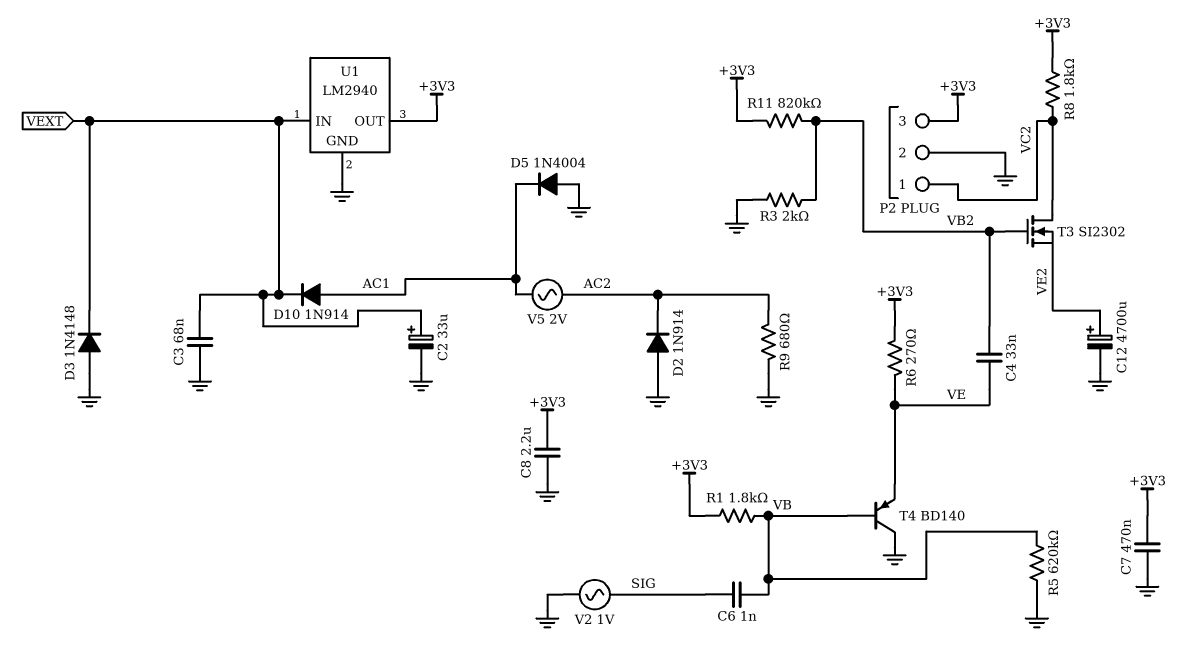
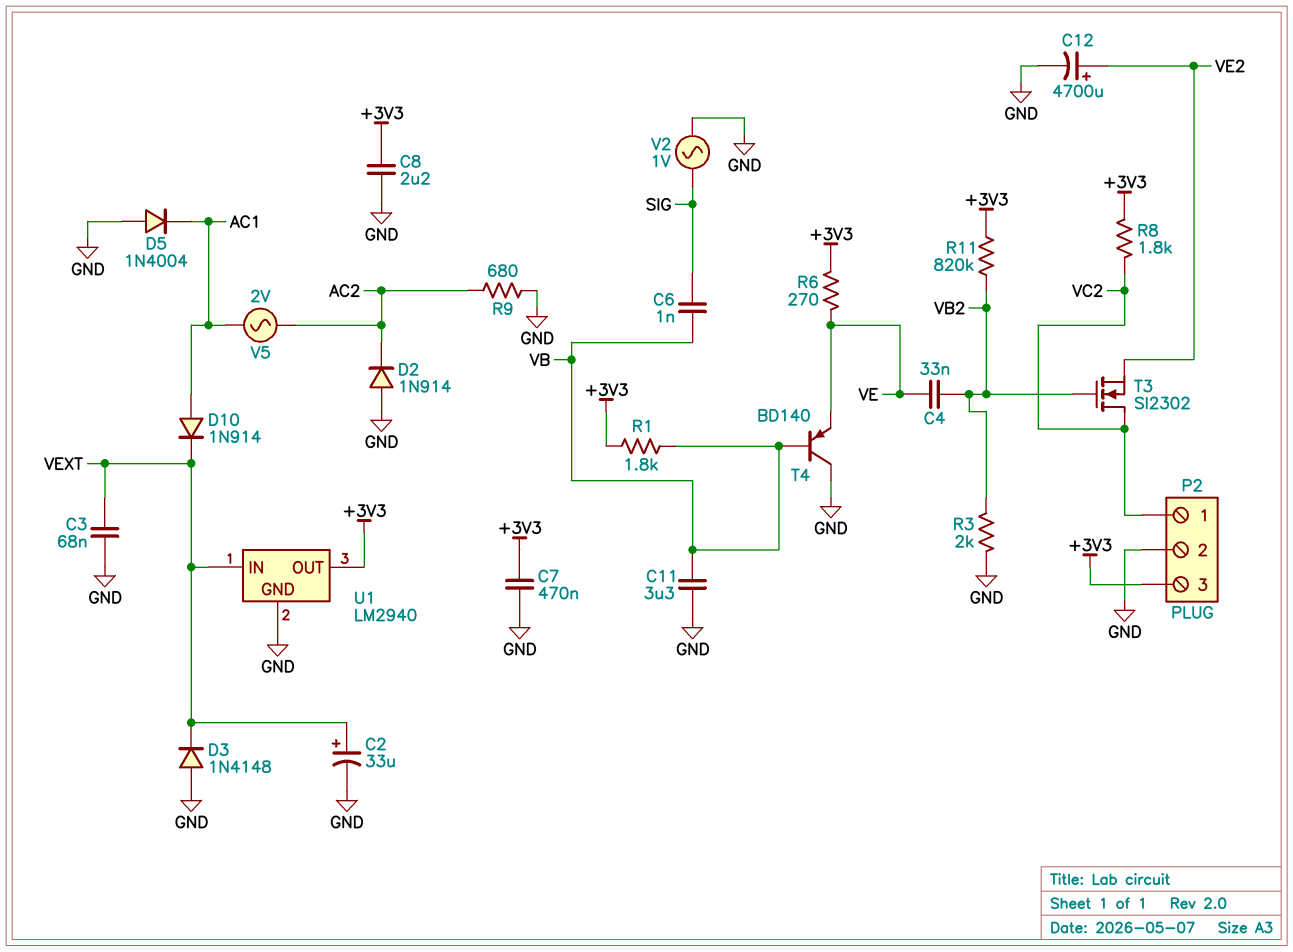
C11: none -> 3.3uF (GND, VB)
R5: 620k (GND, VB) -> none

